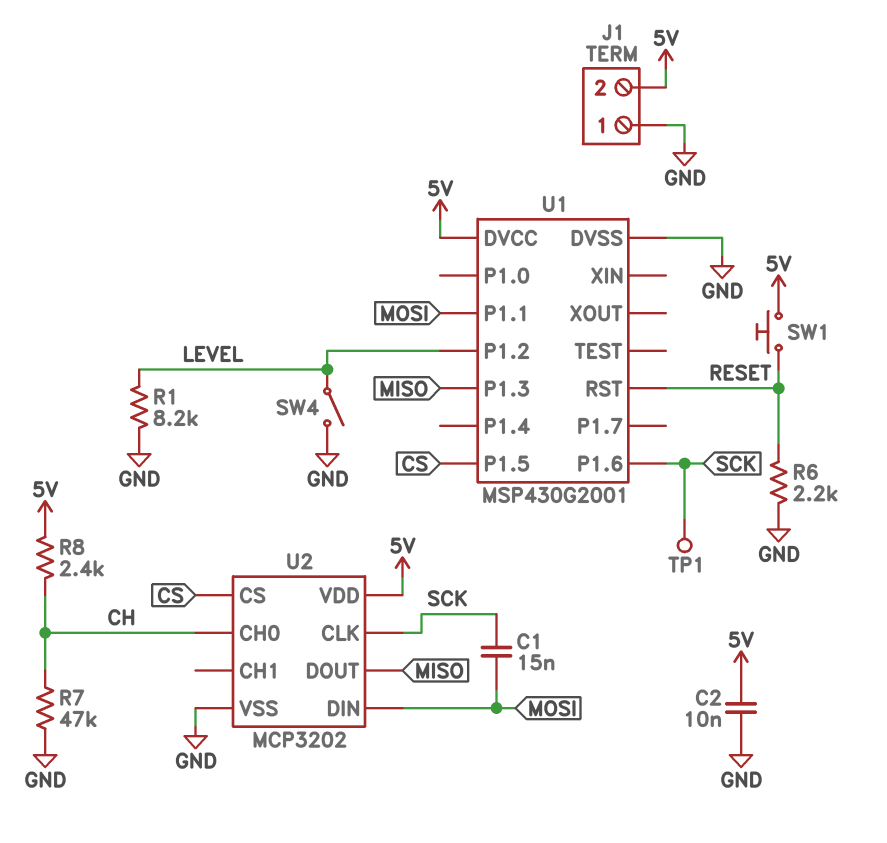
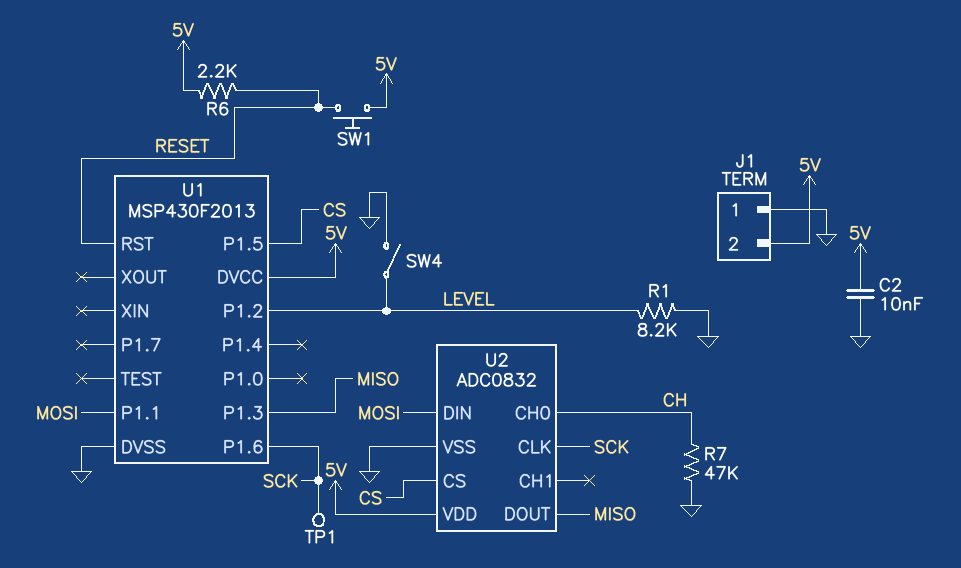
C1: 15nF (MOSI, SCK) -> none
R6: 2.2k (GND, RESET) -> 2.2k (5V, RESET)
R8: 2.4k (5V, CH) -> none
U1: MSP430G2001 -> MSP430F2013
U2: MCP3202 -> ADC0832

